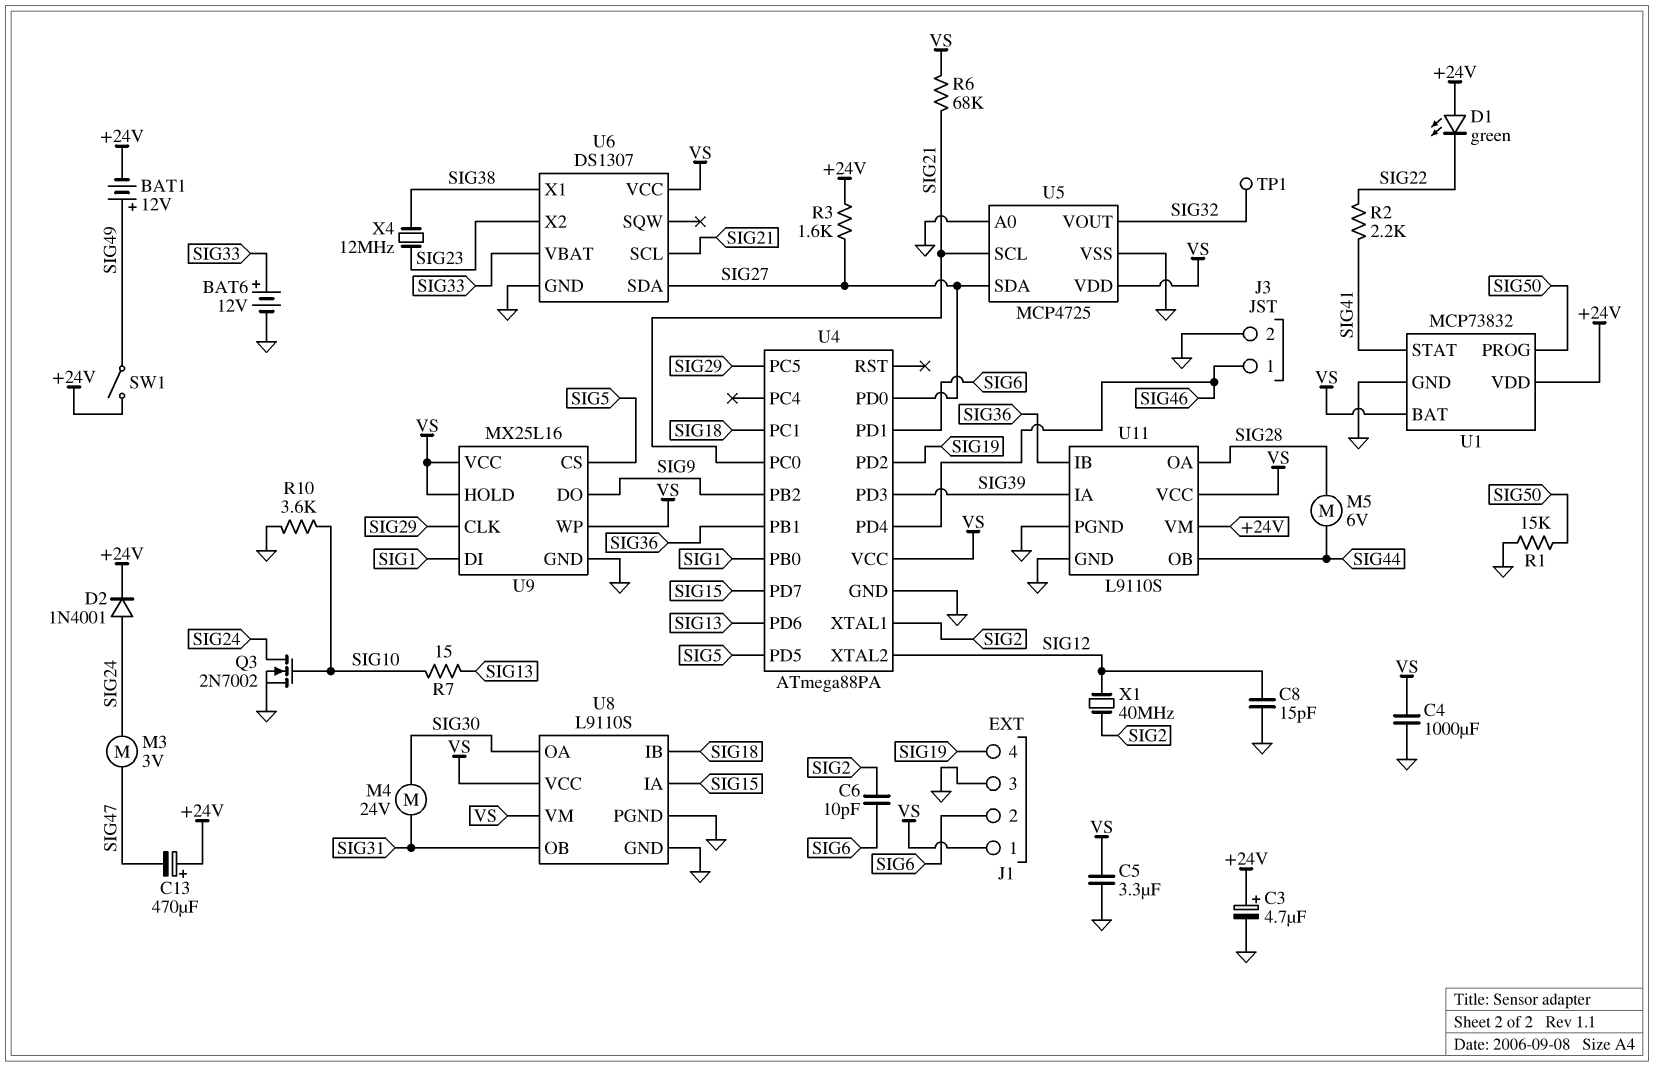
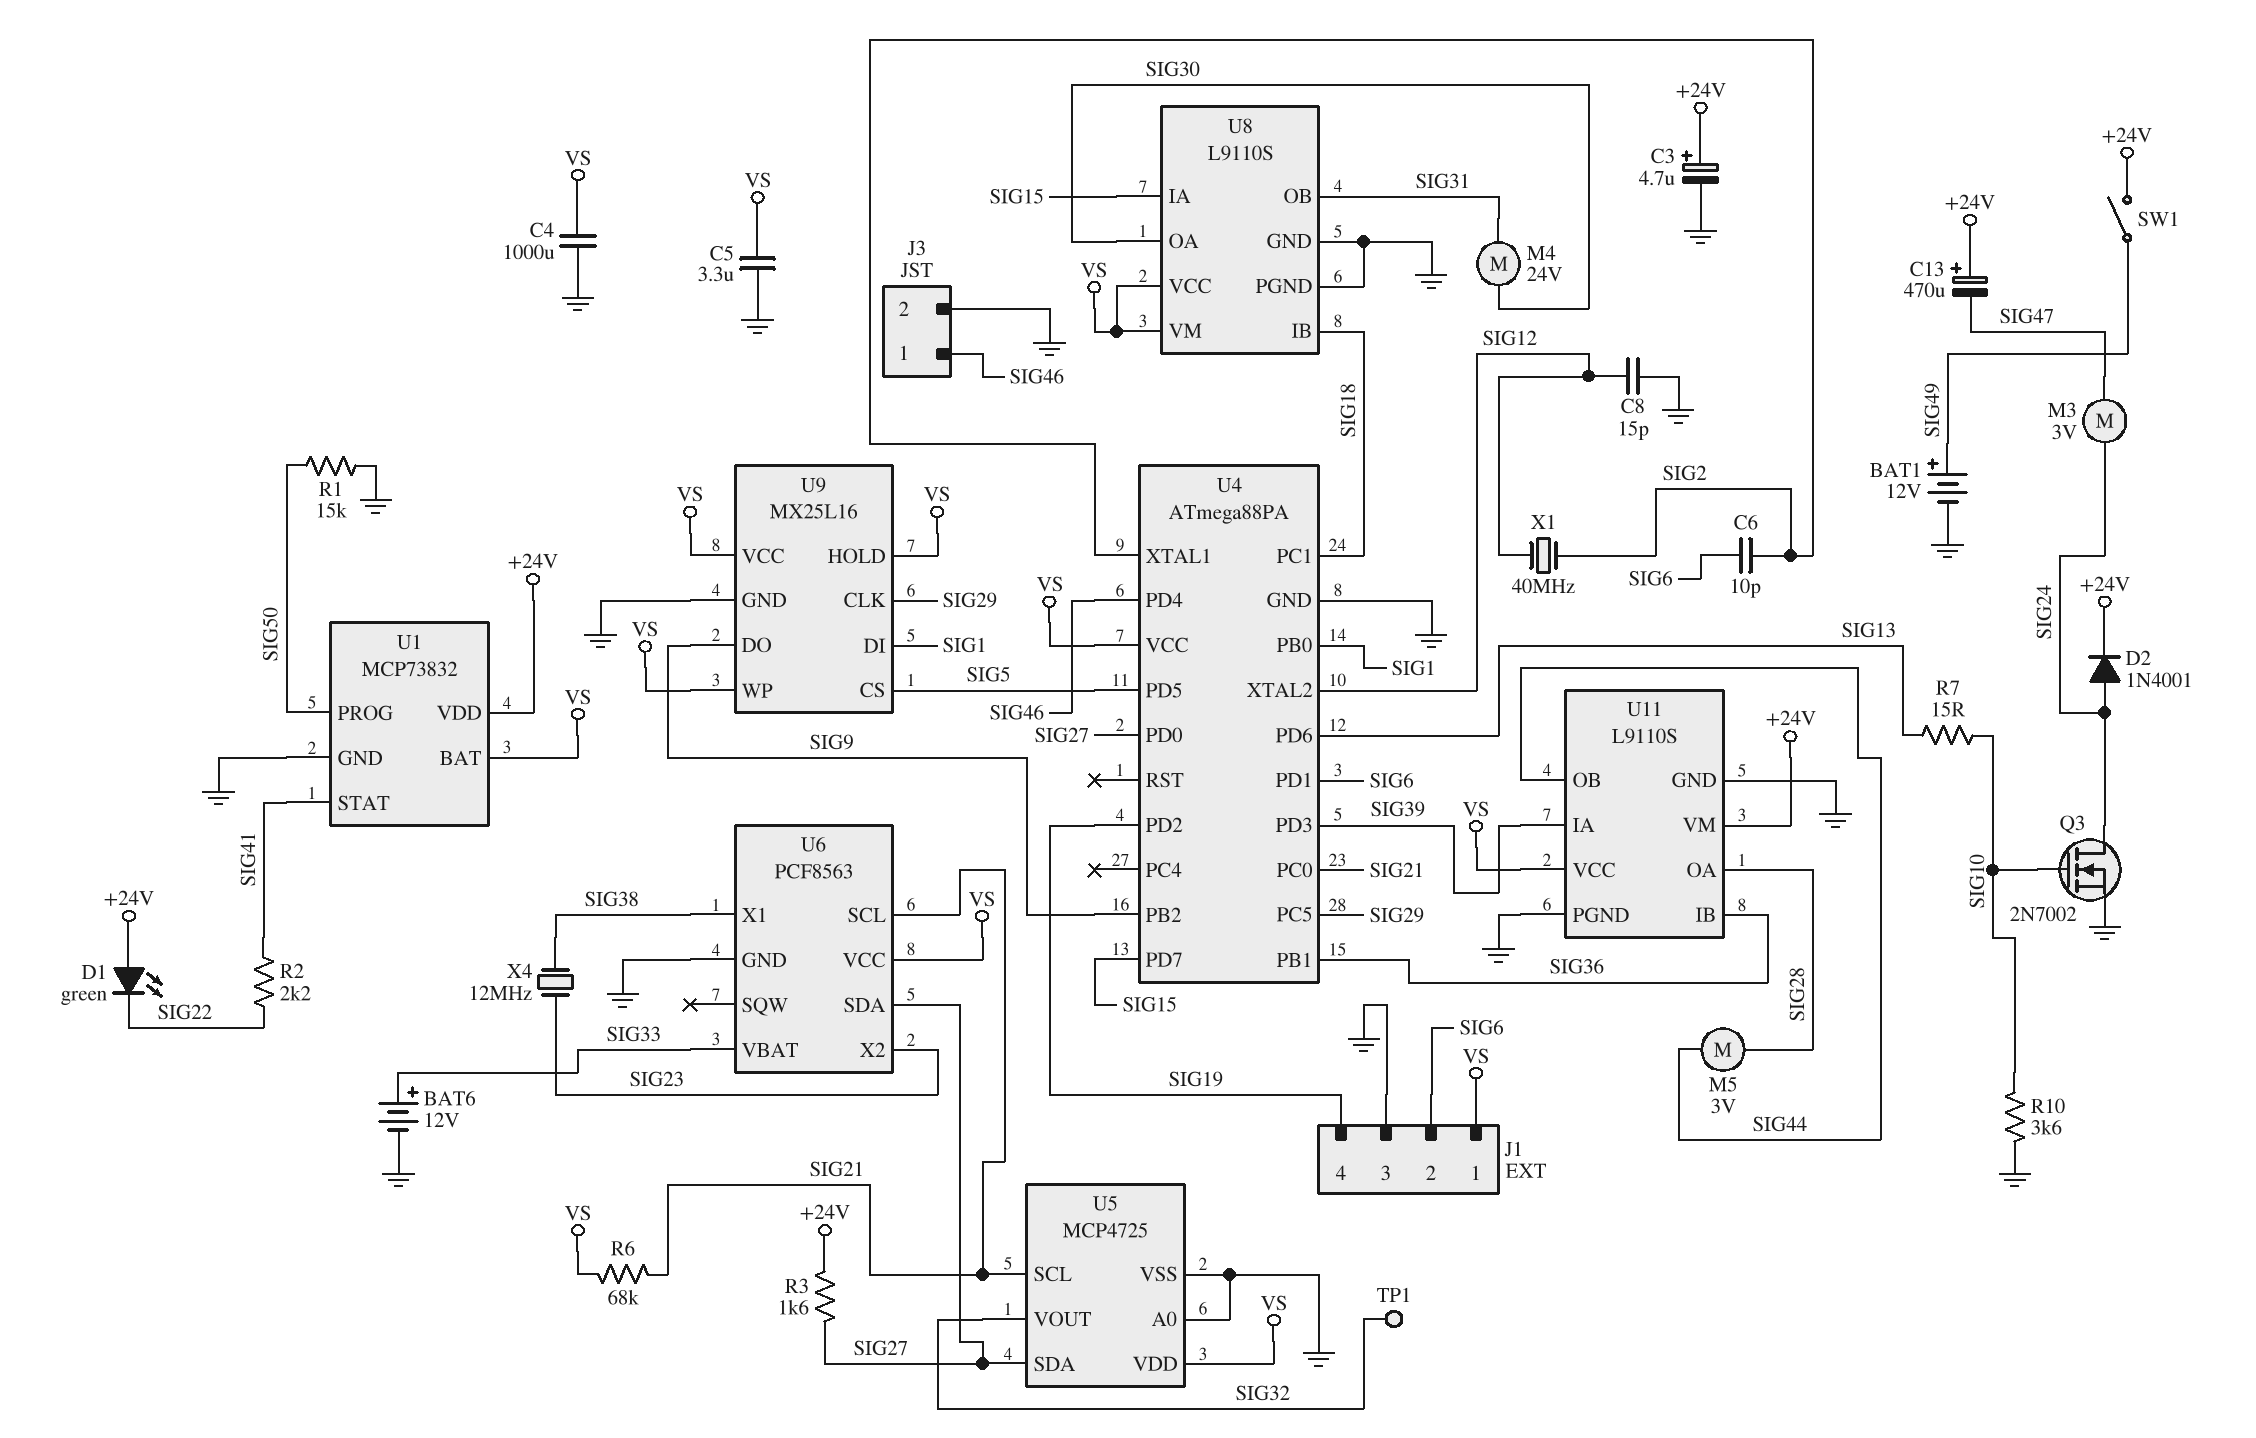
BAT1: 12V (plus SIG49, minus +24V) -> 12V (plus SIG49, minus GND)
M5: motor 6V (SIG28, SIG44) -> motor 3V (SIG28, SIG44)
U6: DS1307 -> PCF8563

